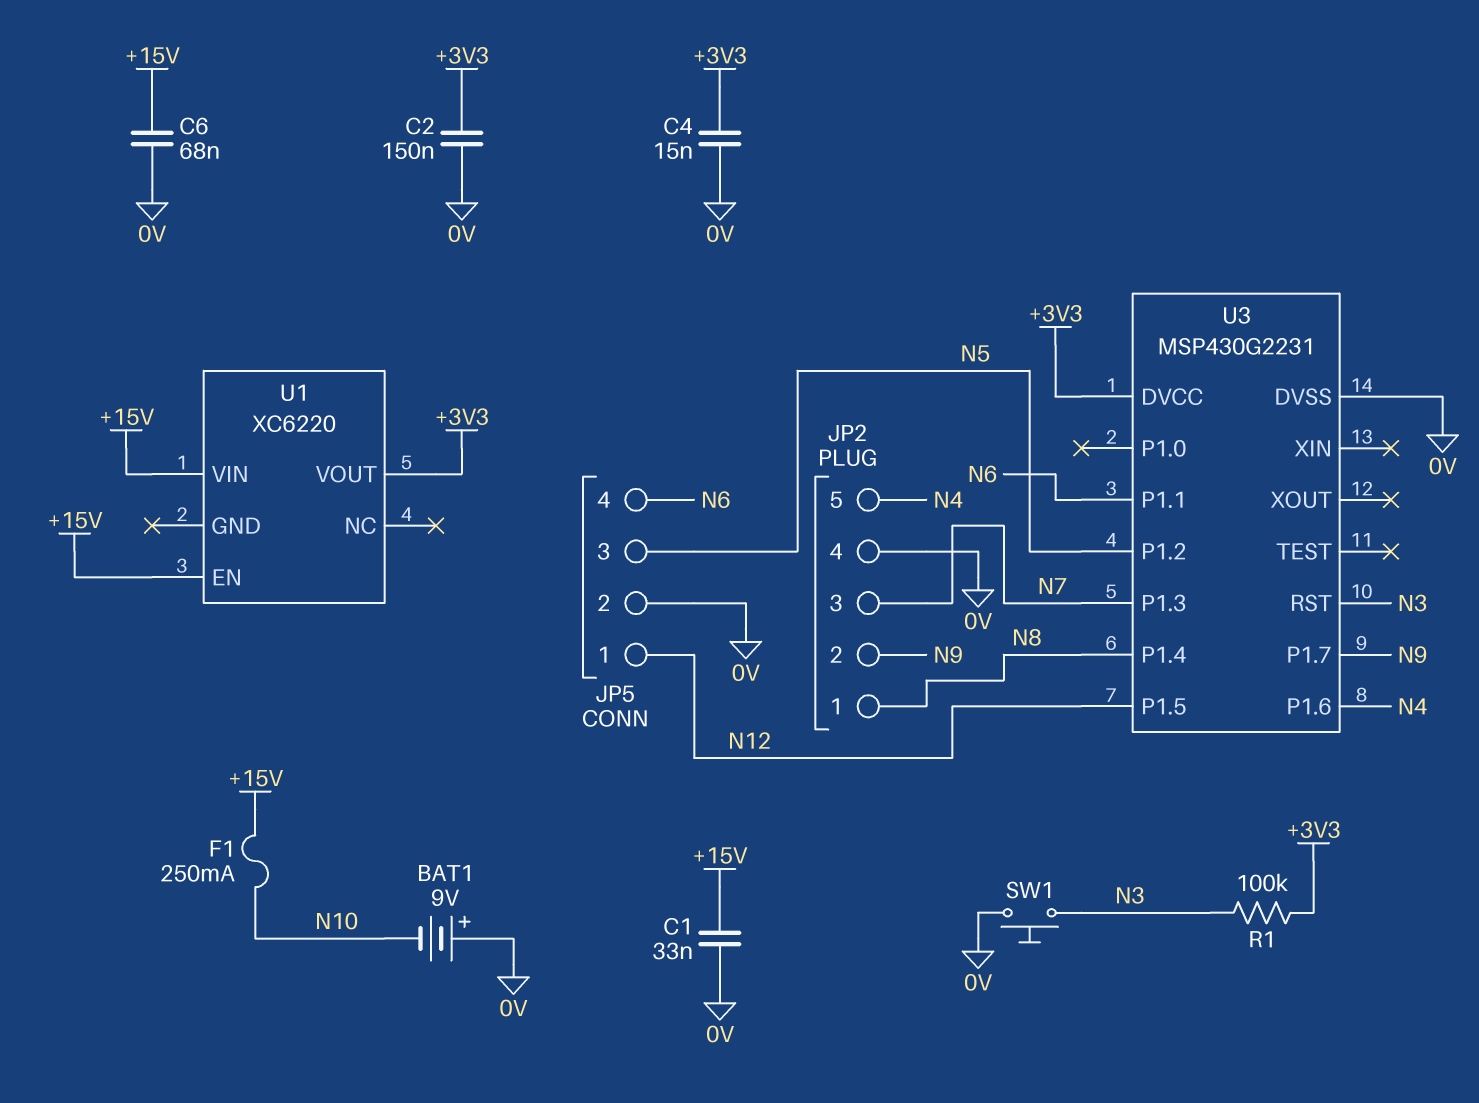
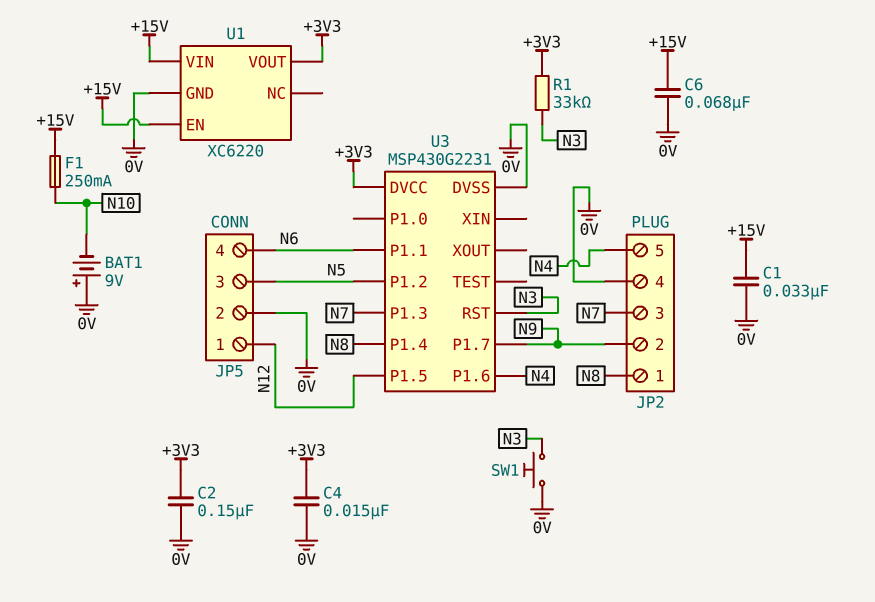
R1: 100k (+3V3, N3) -> 33k (+3V3, N3)
U1 pin GND: none -> 0V

